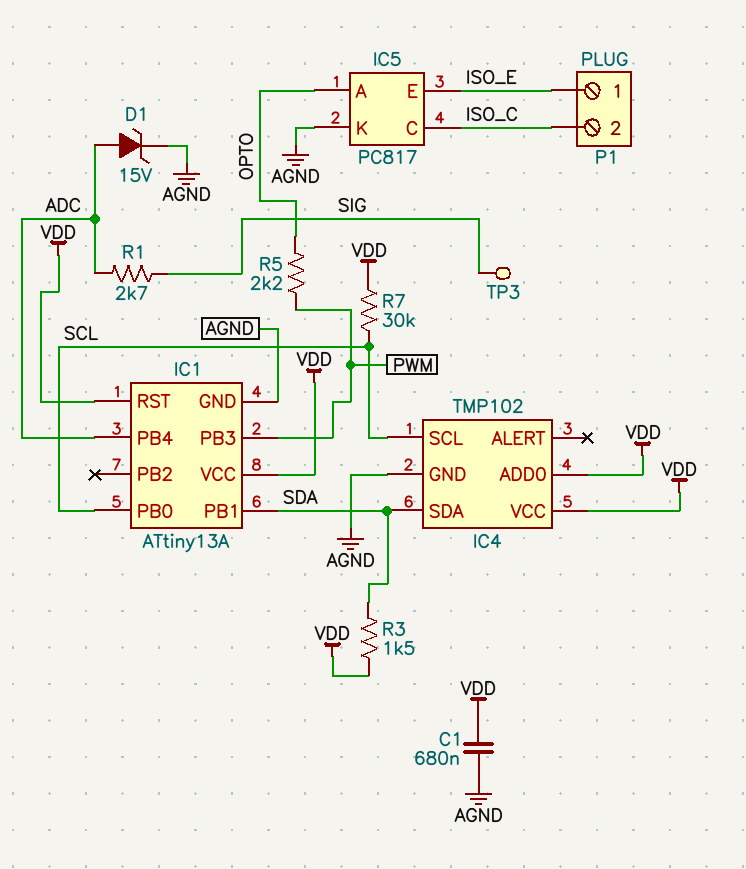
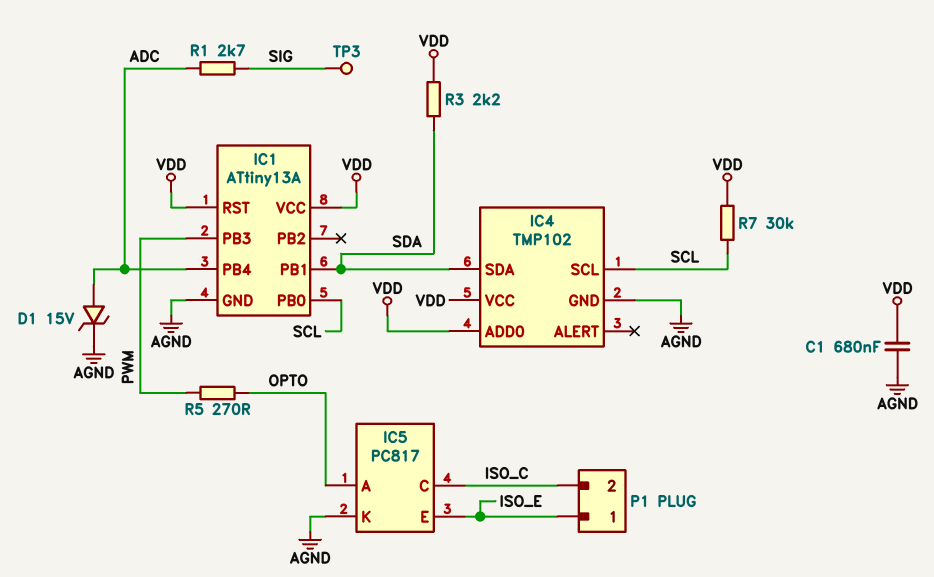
R3: 1.5k (SDA, VDD) -> 2.2k (SDA, VDD)
R5: 2.2k (OPTO, PWM) -> 270 (OPTO, PWM)

